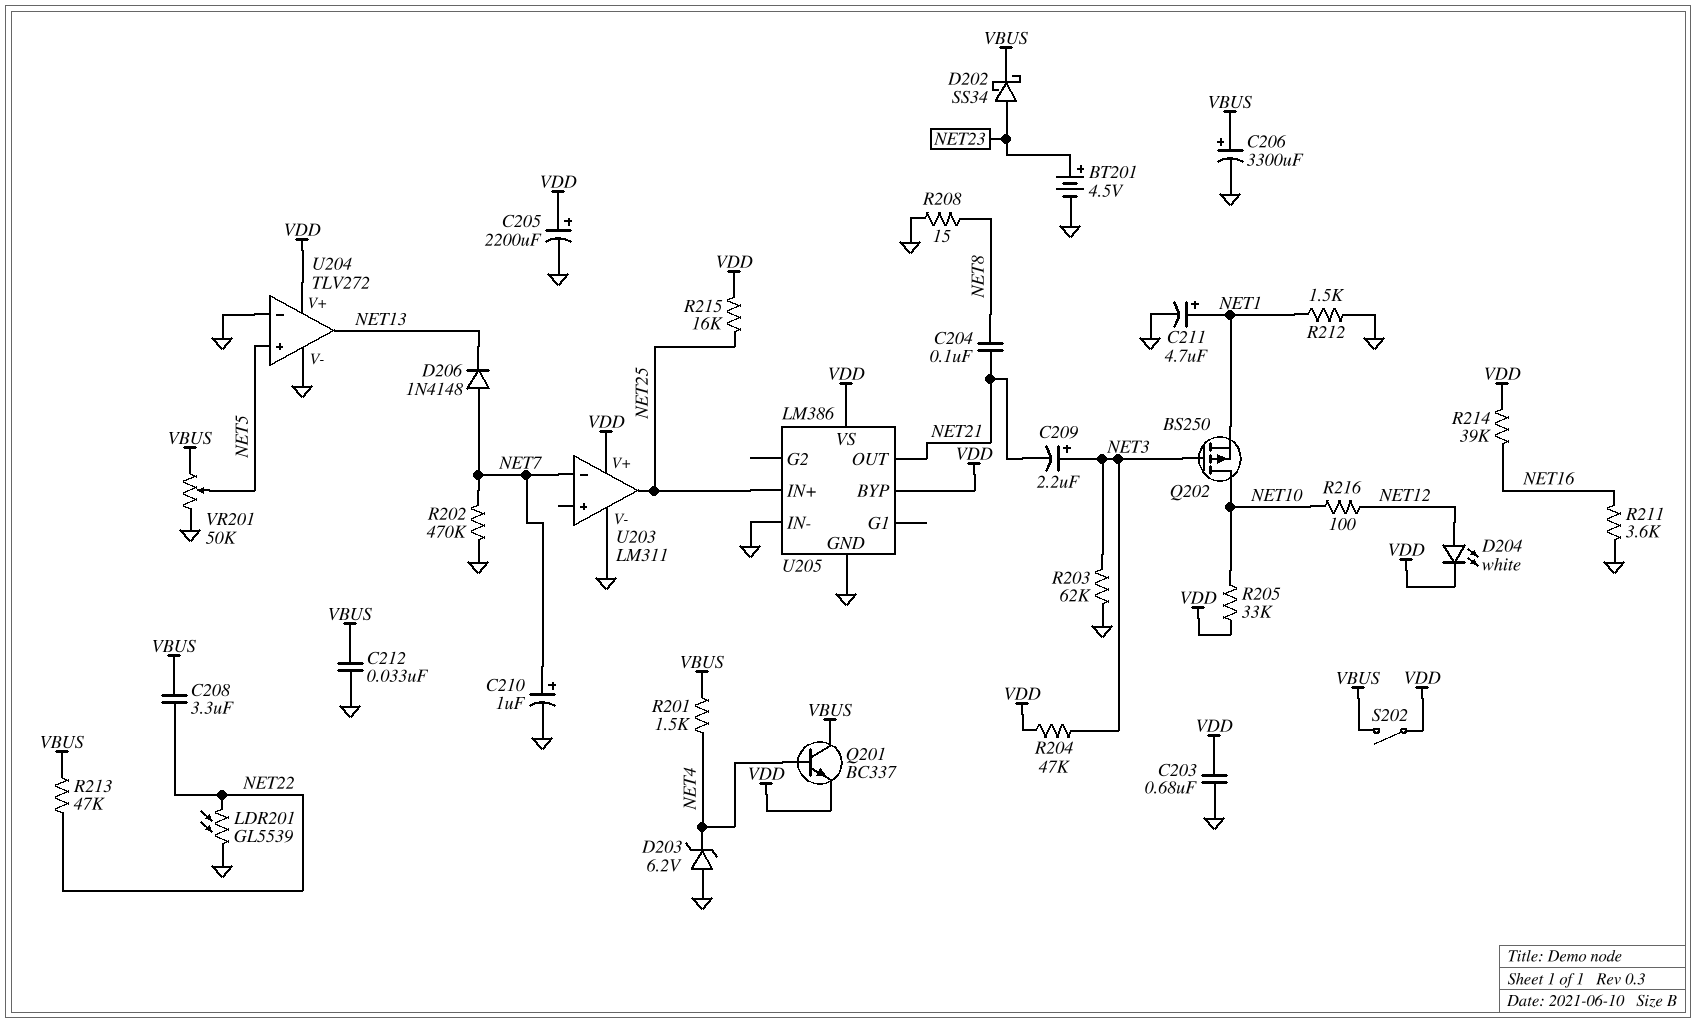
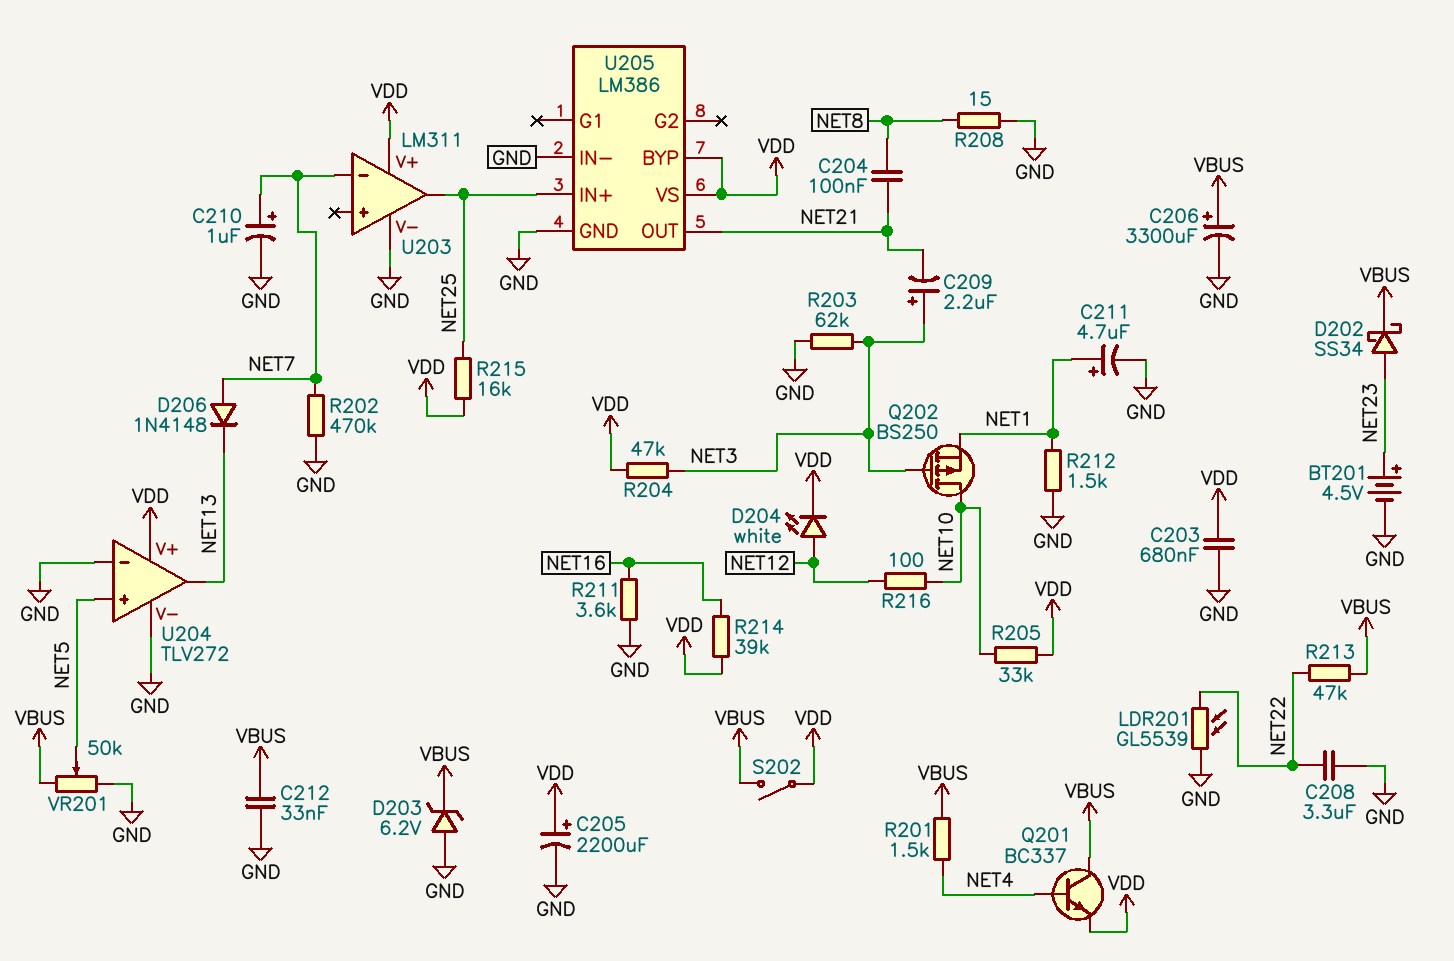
C208: 3.3uF (NET22, VBUS) -> 3.3uF (GND, NET22)
D203: zener 6.2V (A GND, K NET4) -> zener 6.2V (A GND, K VBUS)

